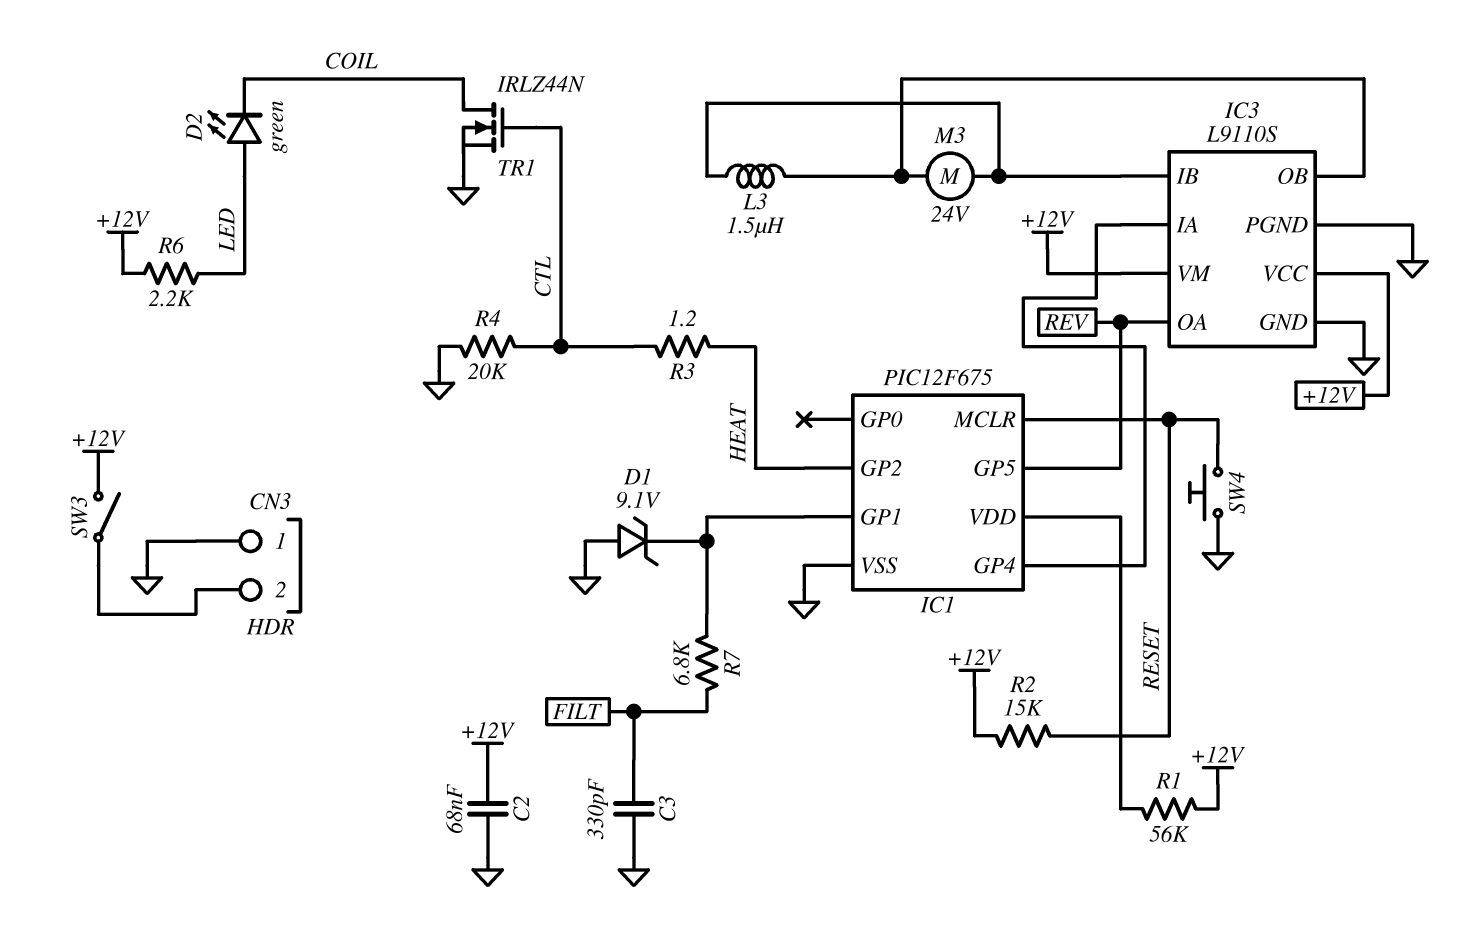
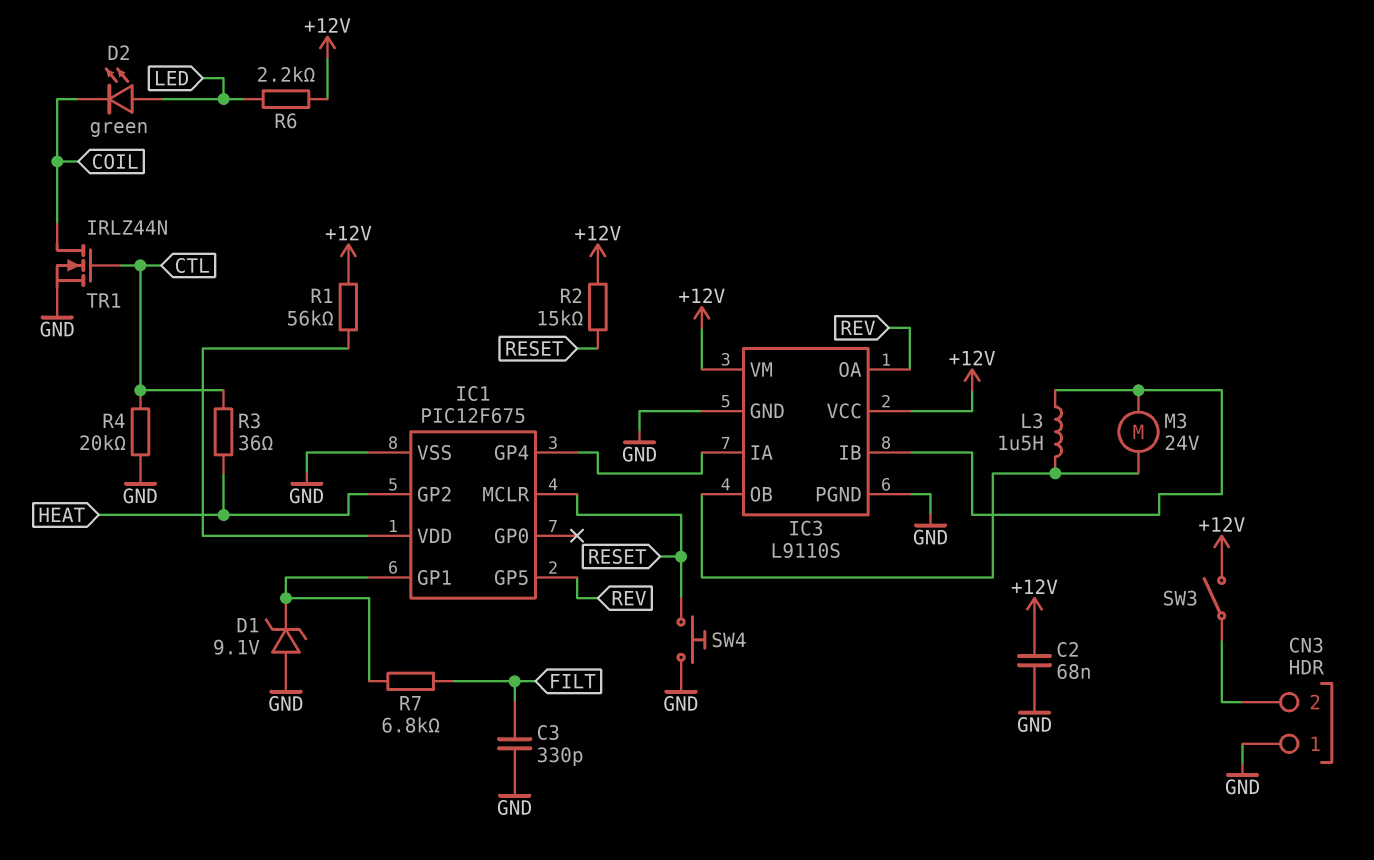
R3: 1.2 (CTL, HEAT) -> 36 (CTL, HEAT)

